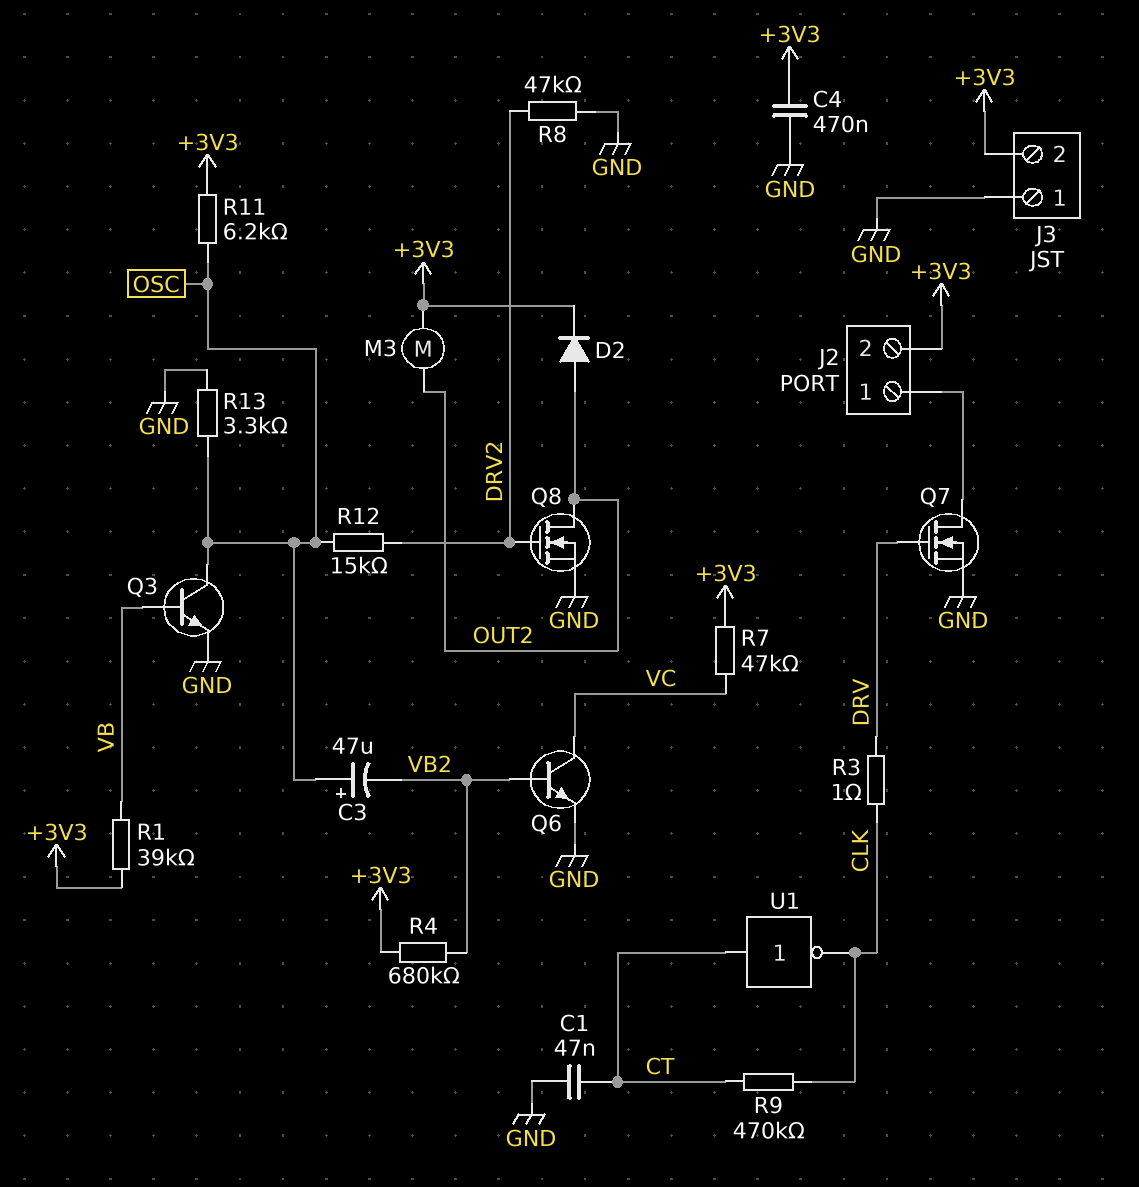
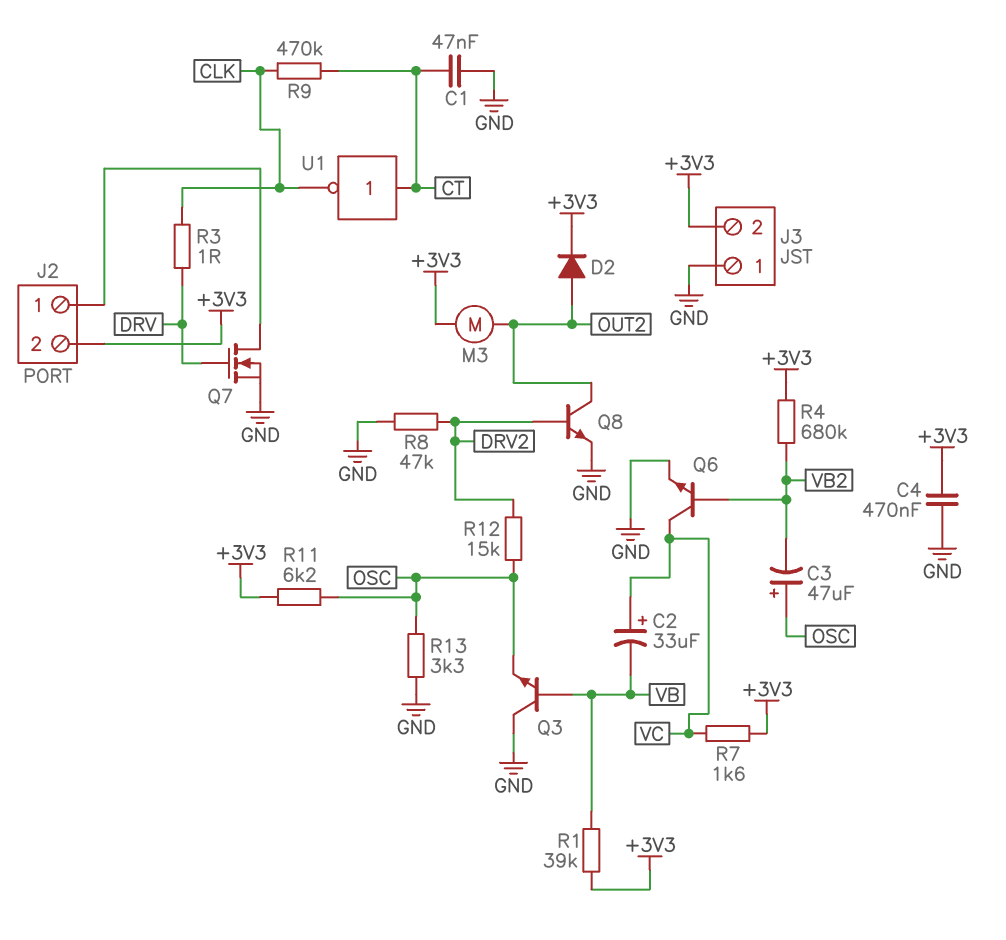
C2: none -> 33uF (plus VC, minus VB)
Q3: NPN (B VB, C OSC, E GND) -> NPN (B VB, C GND, E OSC)
Q8: NMOS (G DRV2, D OUT2, S GND) -> NPN (B DRV2, C OUT2, E GND)
R7: 47k (+3V3, VC) -> 1.6k (+3V3, VC)

